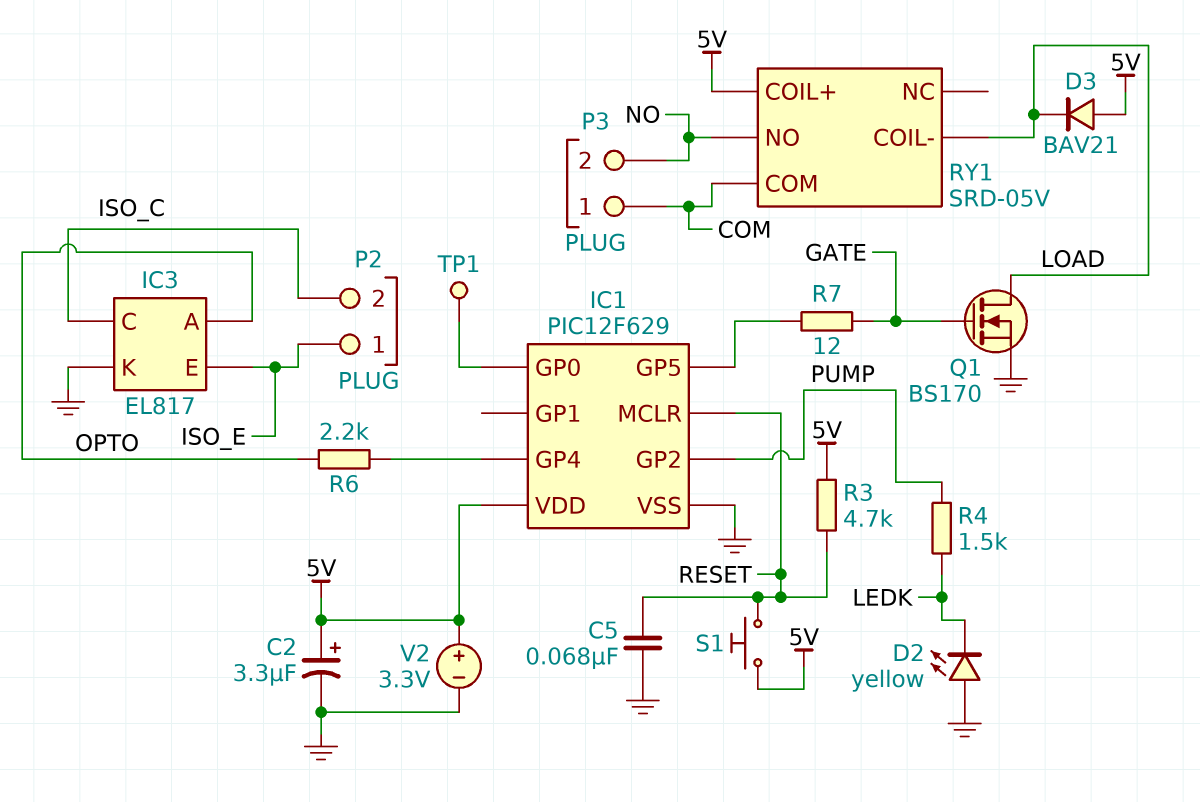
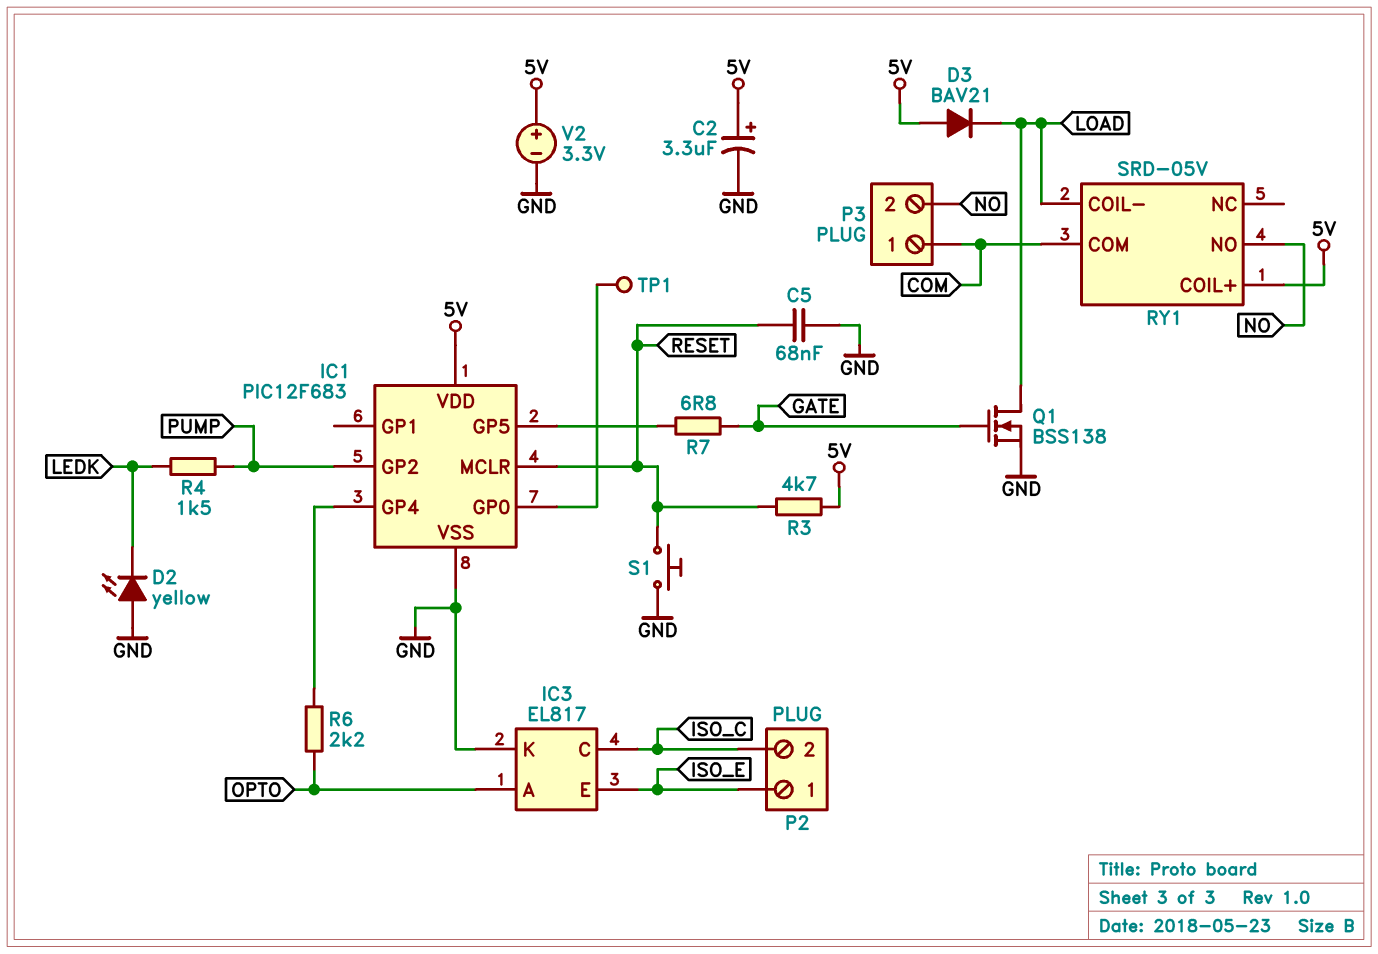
IC1: PIC12F629 -> PIC12F683
Q1: NMOS BS170 (G GATE, D LOAD, S GND) -> NMOS BSS138 (G GATE, D LOAD, S GND)
R7: 12 (GATE, IC1/GP5) -> 6.8 (GATE, IC1/GP5)
S1: button (5V, RESET) -> button (GND, RESET)

